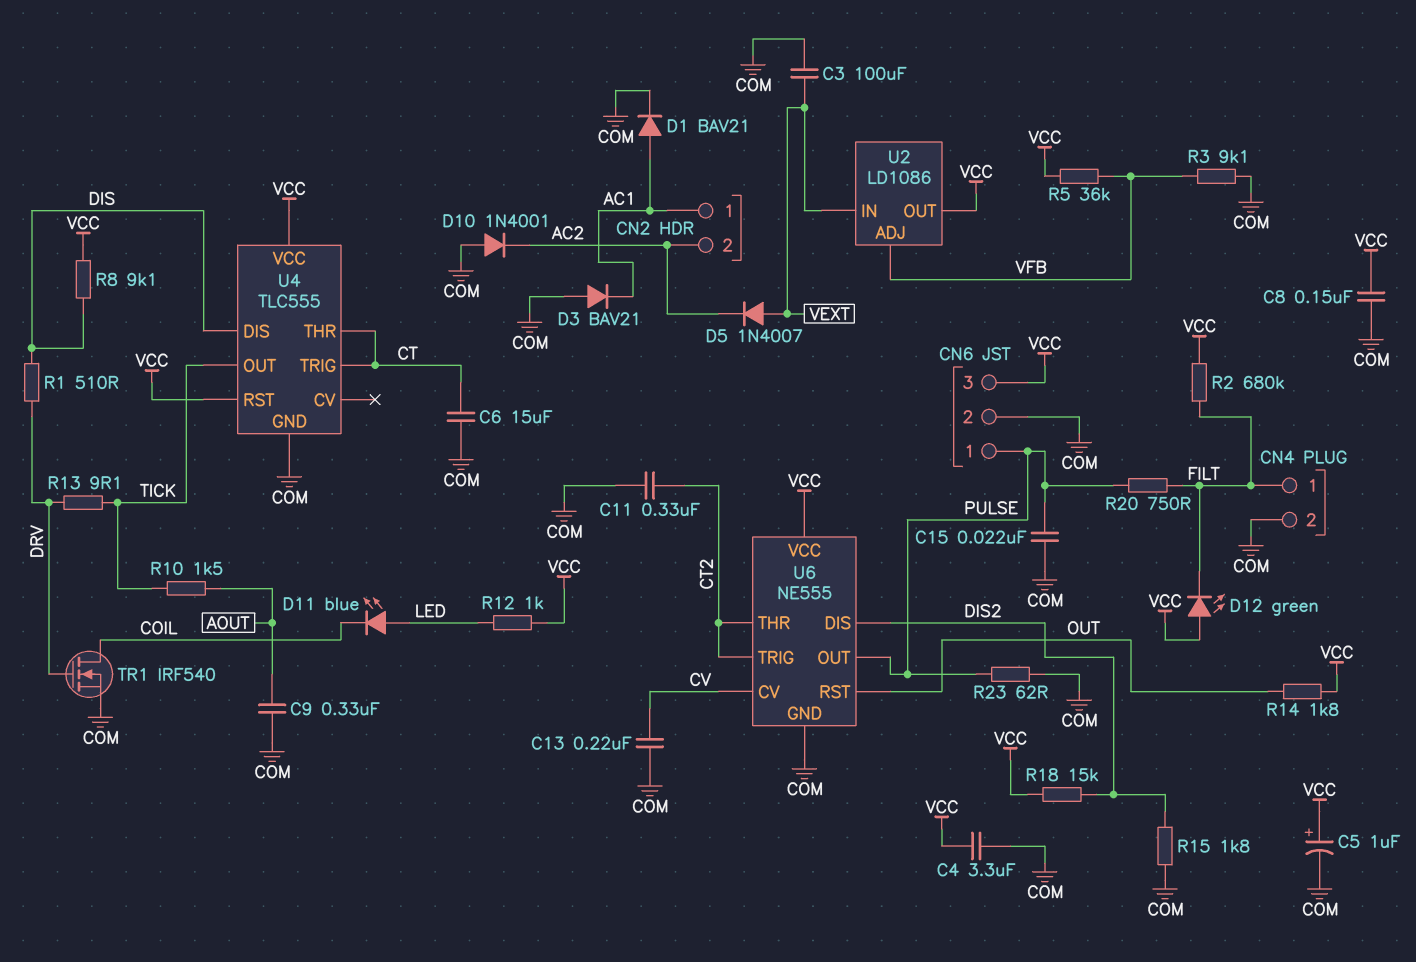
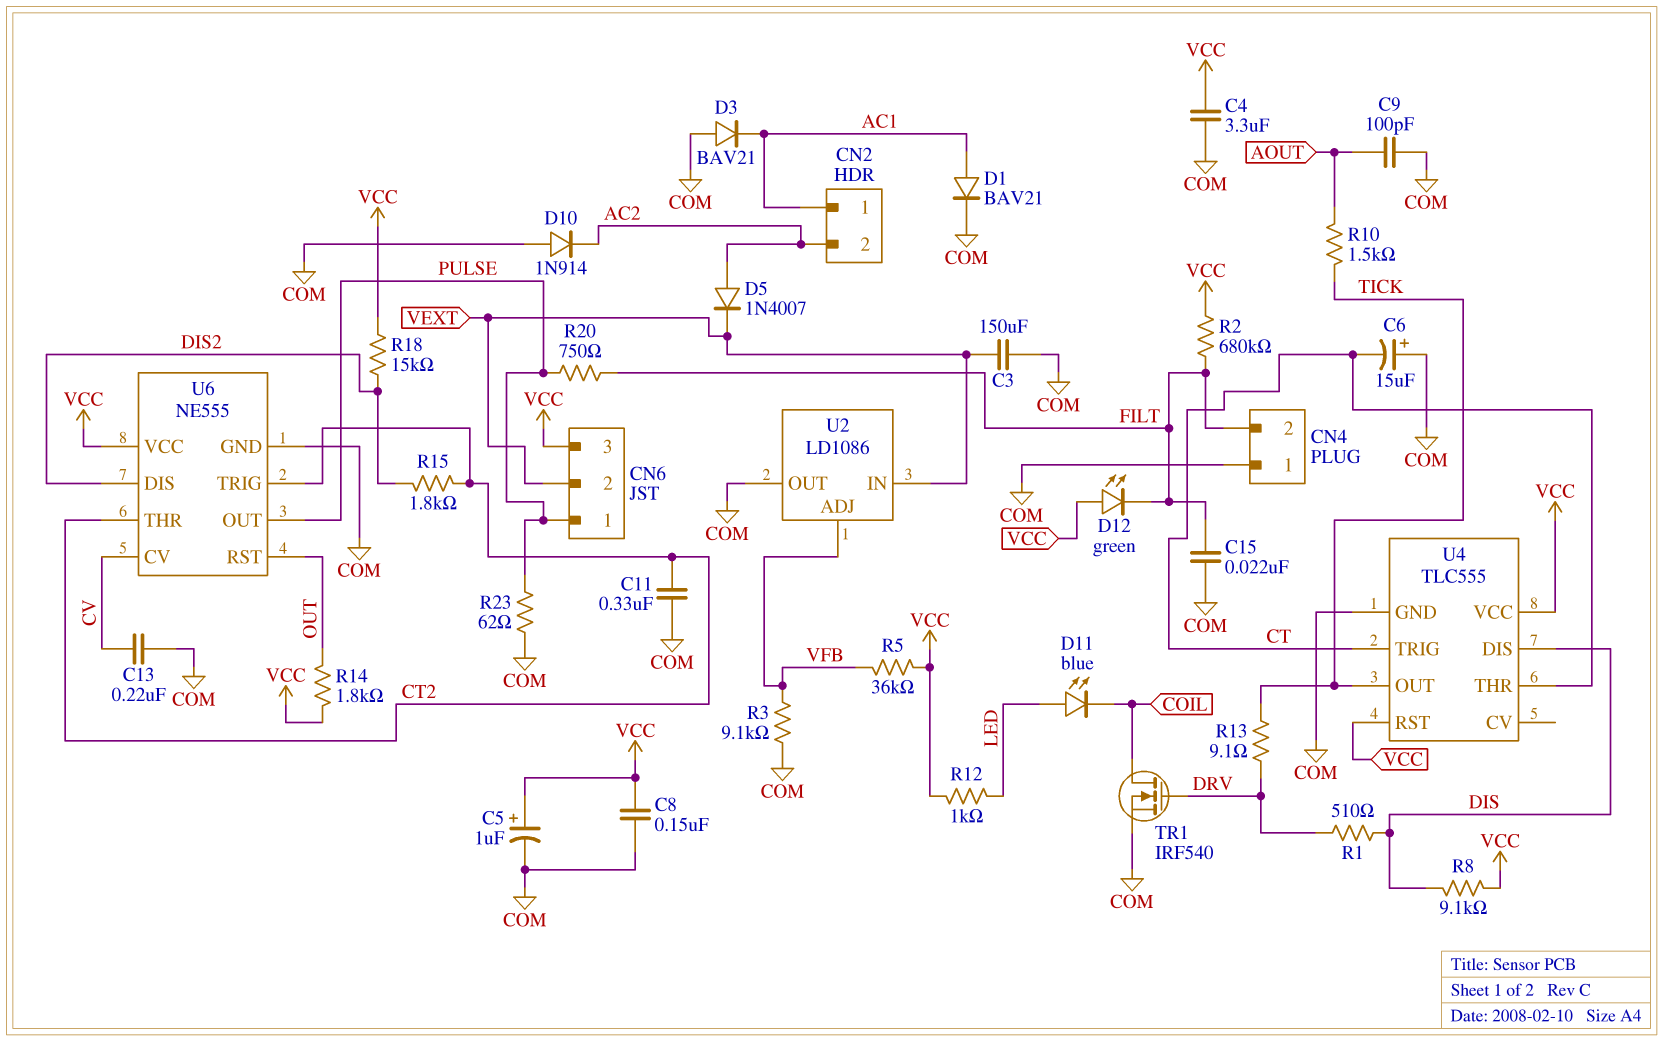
C3: 100uF (COM, VEXT) -> 150uF (COM, VEXT)
C6: 15uF (COM, CT) -> 15uF (plus COM, minus CT)
C9: 330nF (AOUT, COM) -> 100pF (AOUT, COM)
C15: 22nF (COM, PULSE) -> 22nF (COM, FILT)
CN4 pin 1: FILT -> COM
CN4 pin 2: COM -> FILT
CN6 pin 2: COM -> VEXT
D5: diode 1N4007 (A VEXT, K AC2) -> diode 1N4007 (A AC2, K VEXT)
D10: diode 1N4001 (A COM, K AC2) -> diode 1N914 (A COM, K AC2)
R15: 1.8k (COM, DIS2) -> 1.8k (CT2, DIS2)
U2 pin OUT: VCC -> COM

